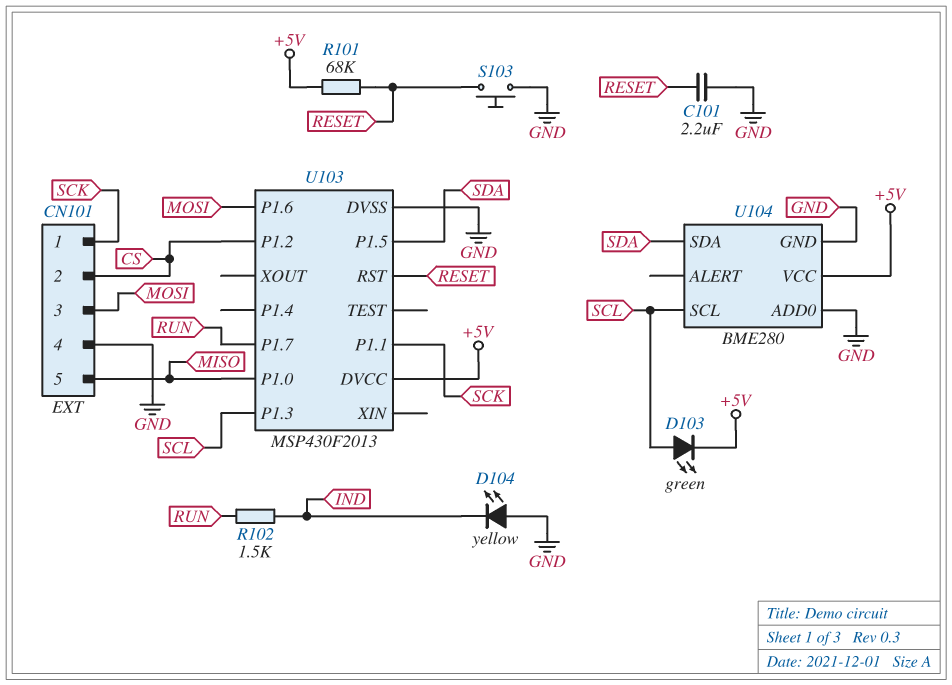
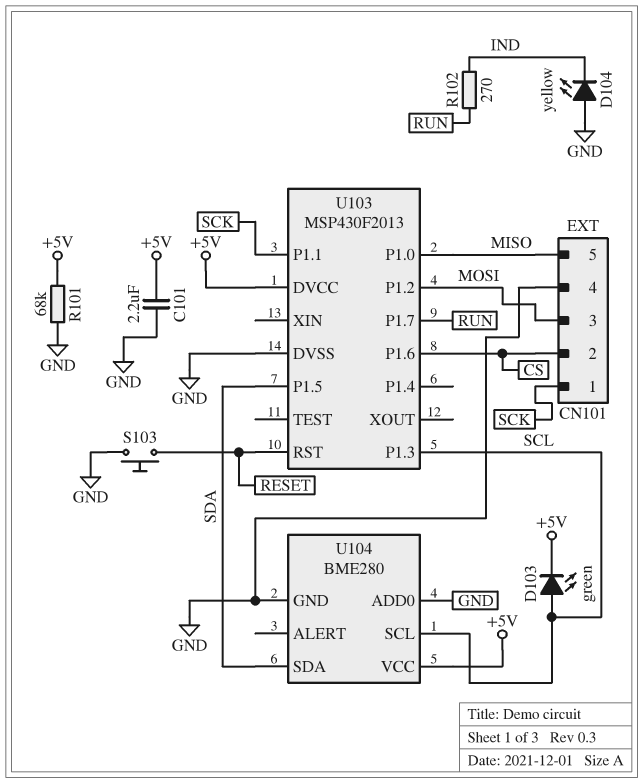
C101: 2.2uF (GND, RESET) -> 2.2uF (+5V, GND)
R101: 68k (+5V, RESET) -> 68k (+5V, GND)
R102: 1.5k (IND, RUN) -> 270 (IND, RUN)
U103 pin P1.2: CS -> MOSI
U103 pin P1.6: MOSI -> CS

